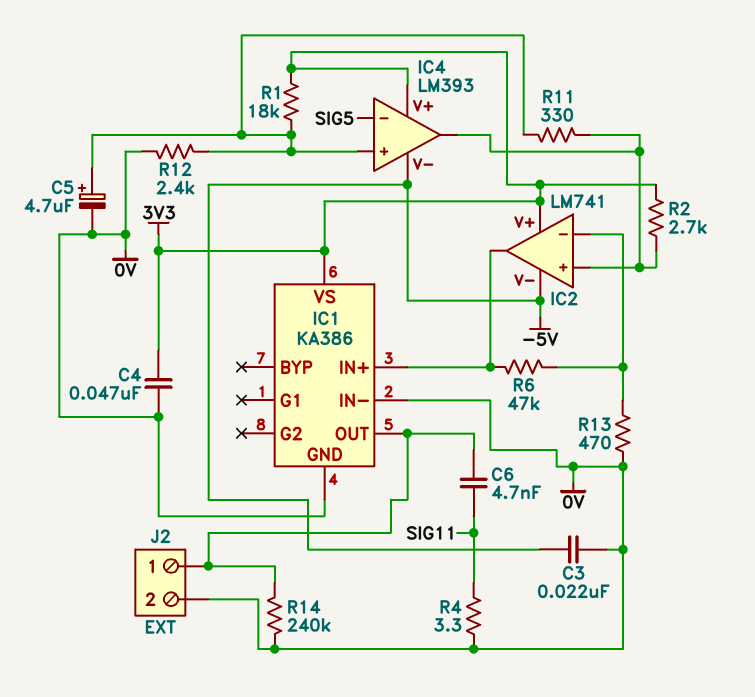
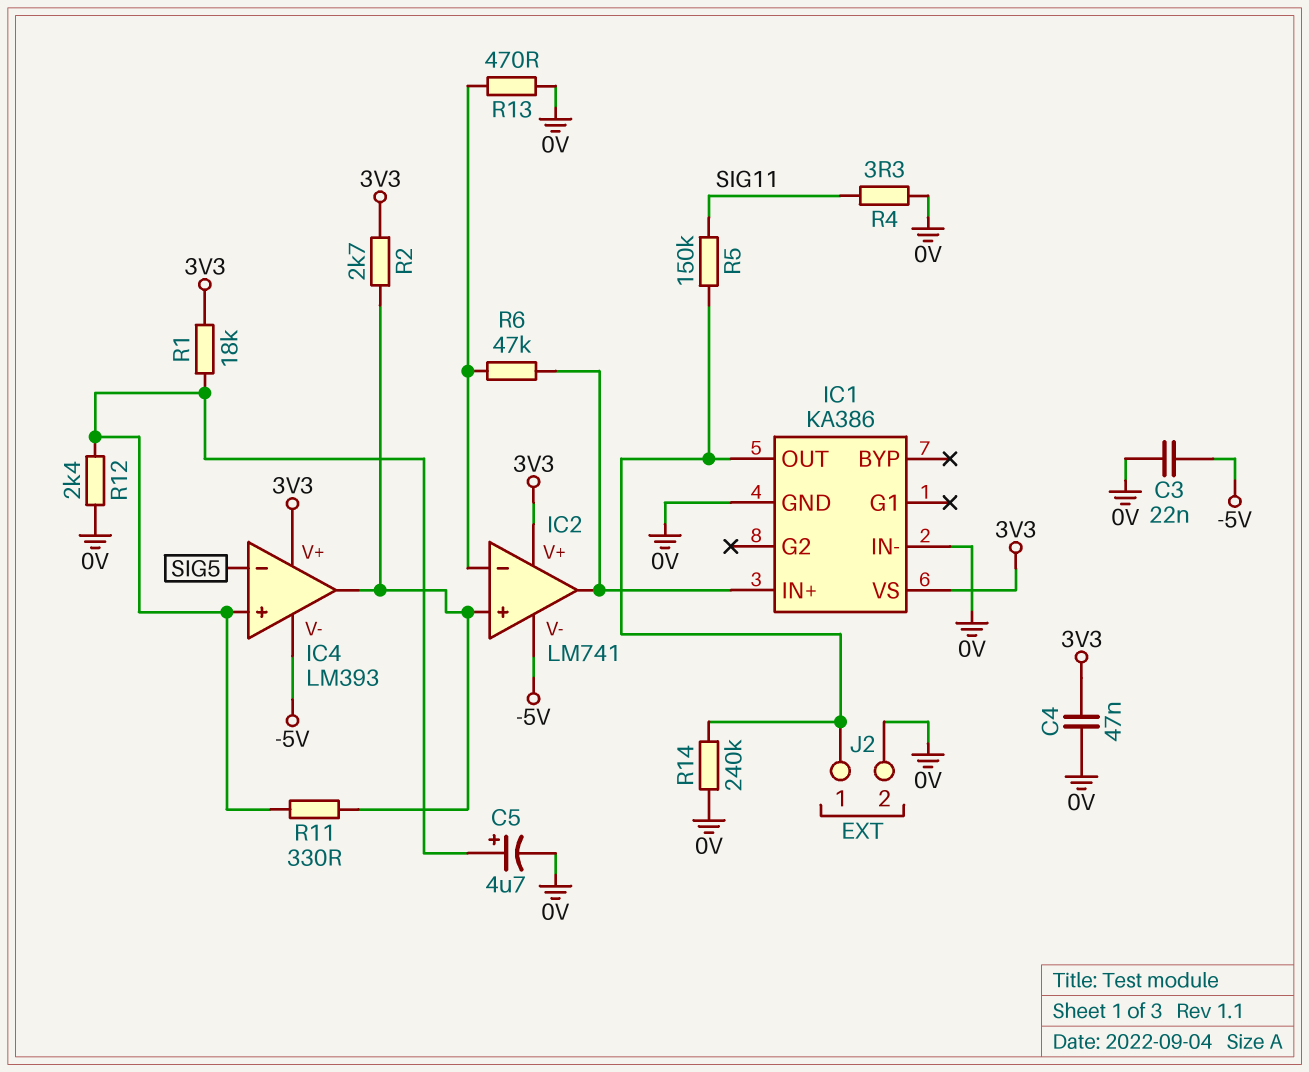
C6: 4.7nF (IC1/OUT, SIG11) -> none
R5: none -> 150k (IC1/OUT, SIG11)

